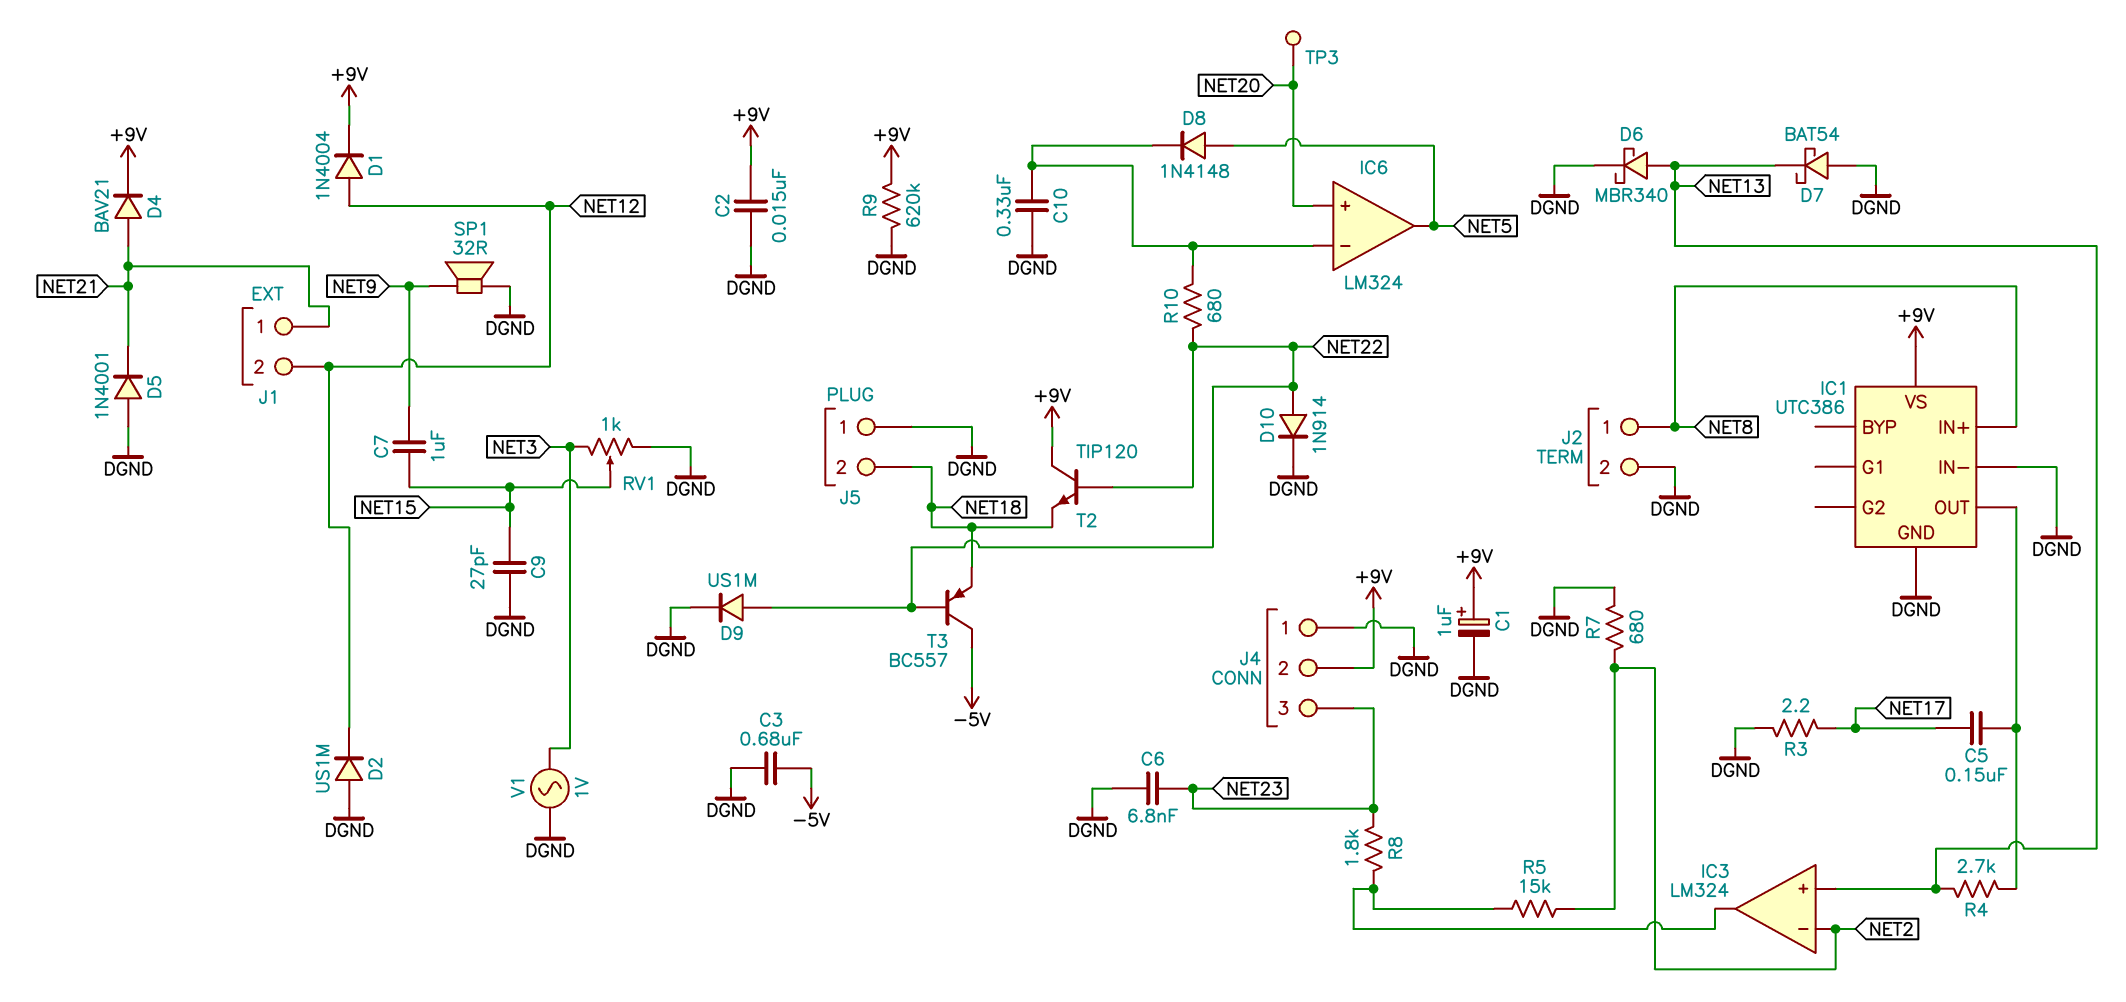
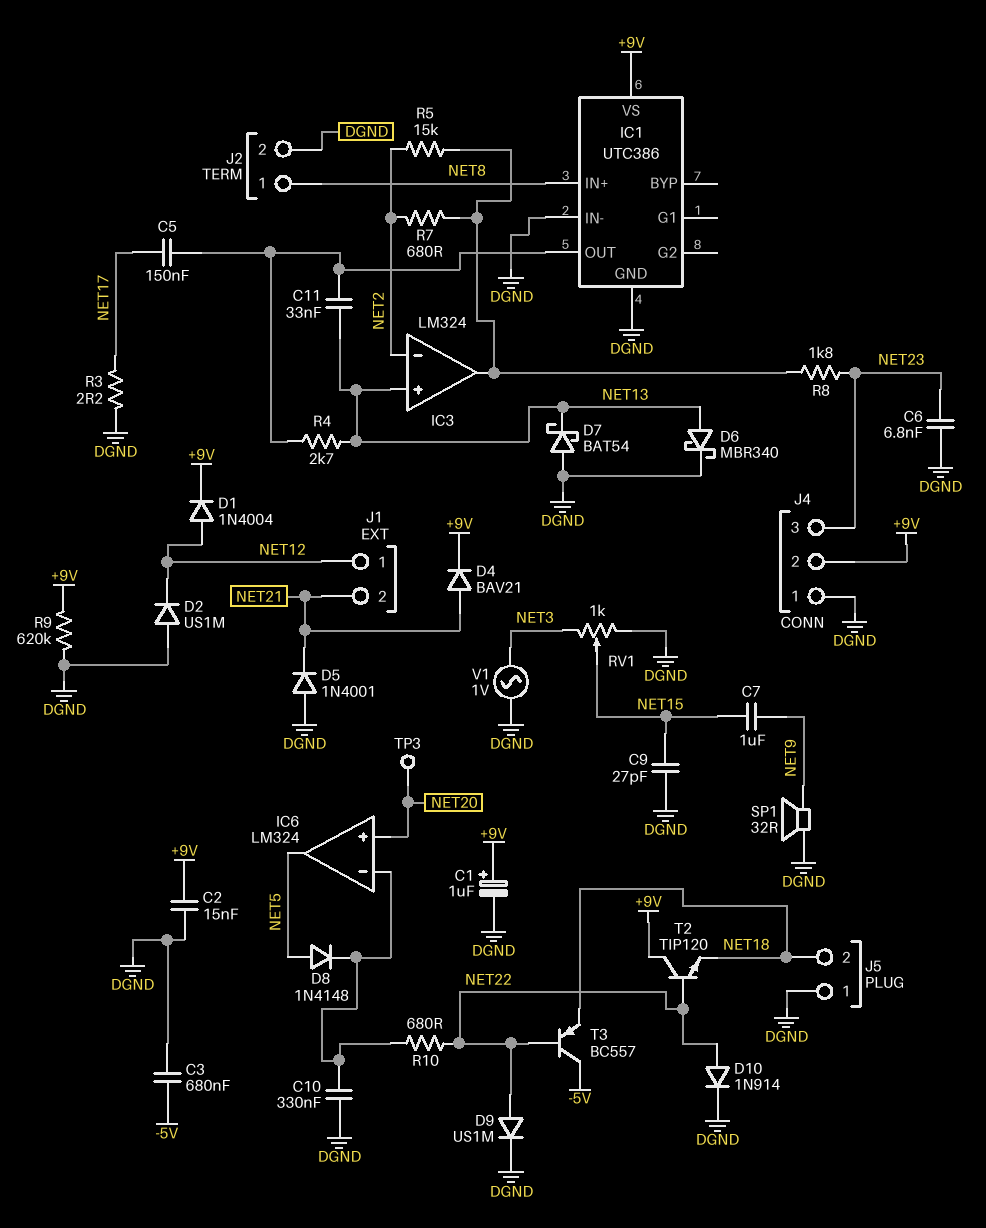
C11: none -> 33nF (IC1/OUT, NET13)
J1 pin 1: NET21 -> NET12
J1 pin 2: NET12 -> NET21
R7: 680 (DGND, NET2) -> 680 (IC3/out, NET2)

